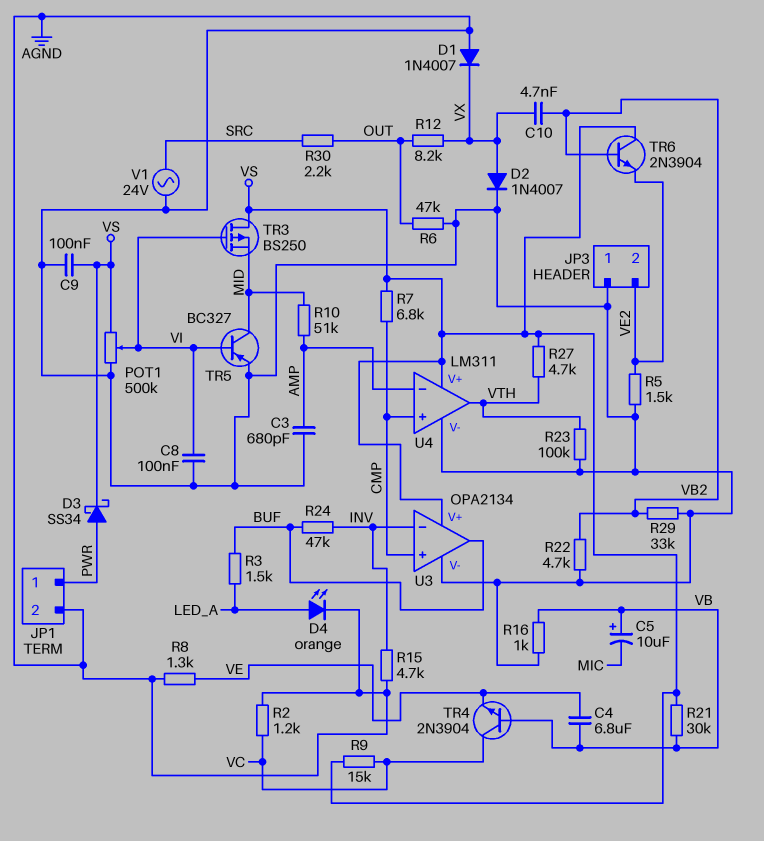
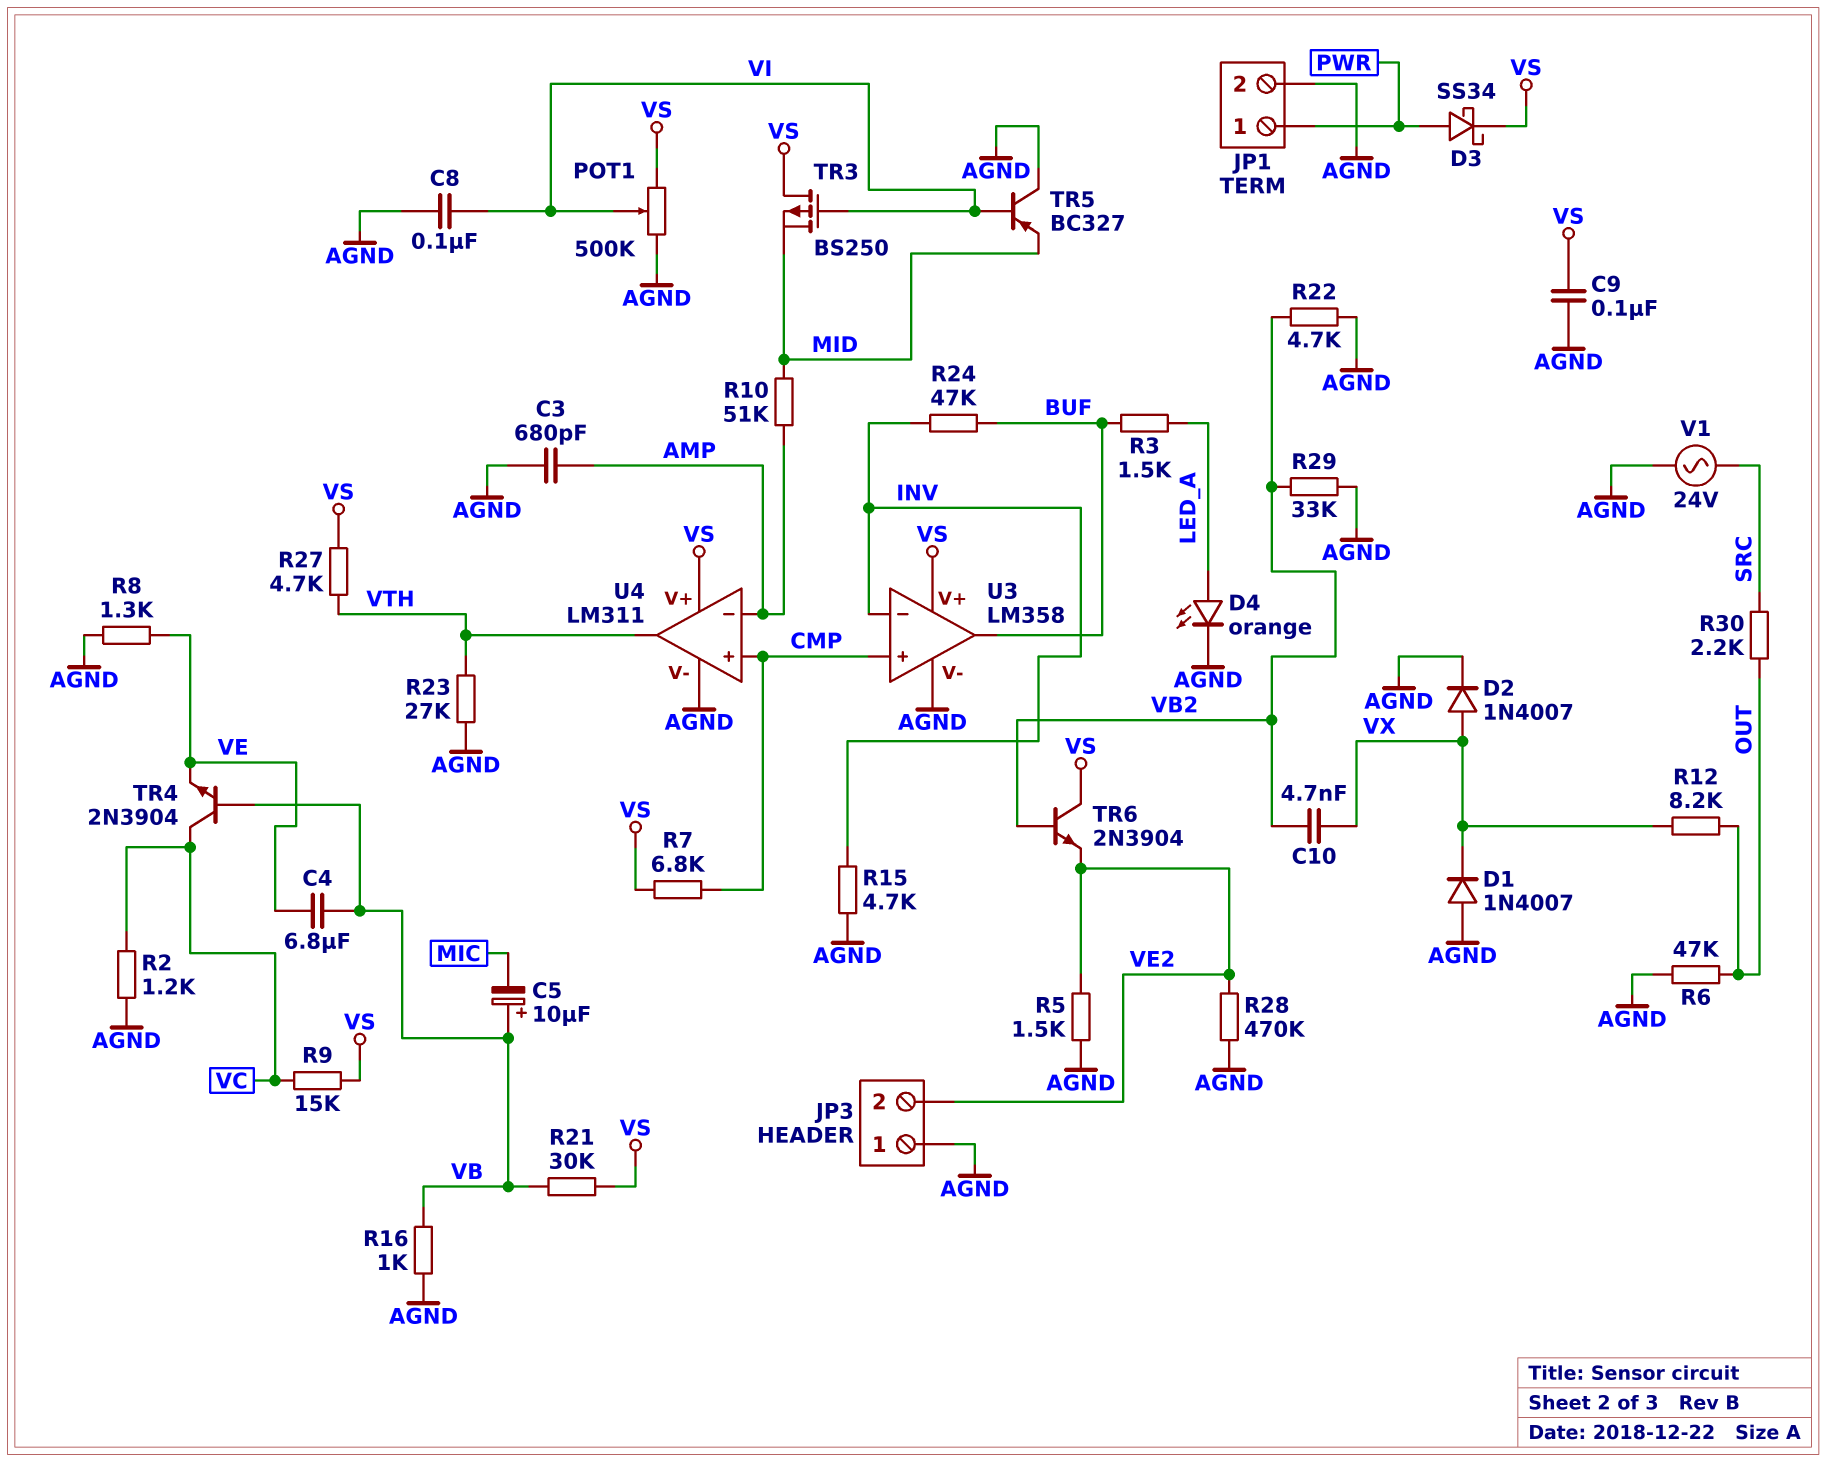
R23: 100k (AGND, VTH) -> 27k (AGND, VTH)
R28: none -> 470k (AGND, VE2)
TR5: PNP BC327 (B VI, C MID, E AGND) -> PNP BC327 (B VI, C AGND, E MID)
U3: OPA2134 -> LM358

